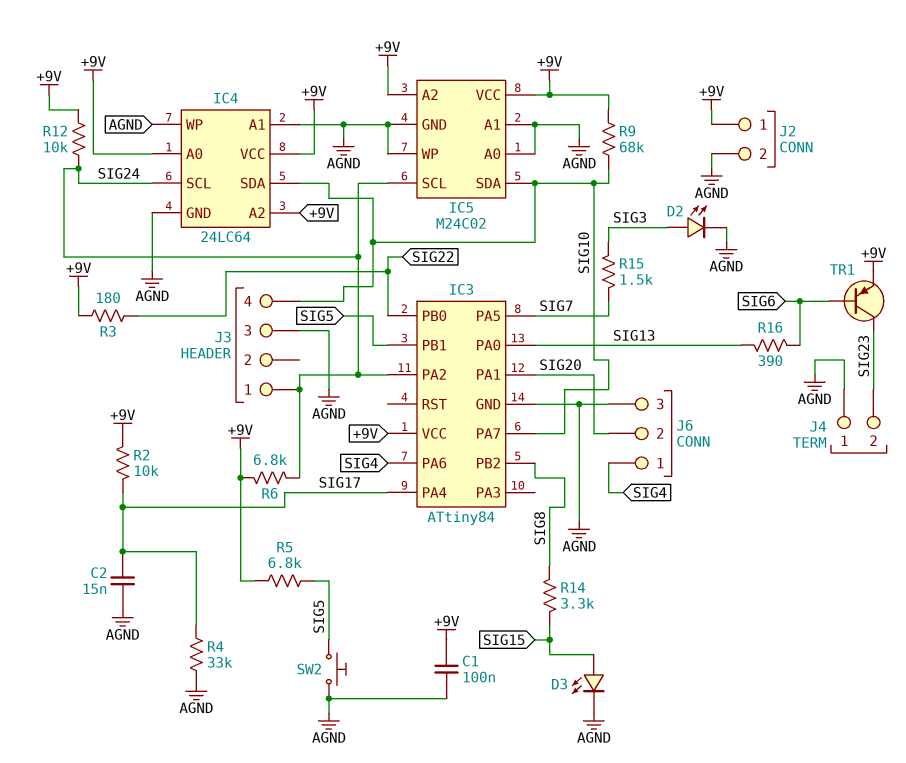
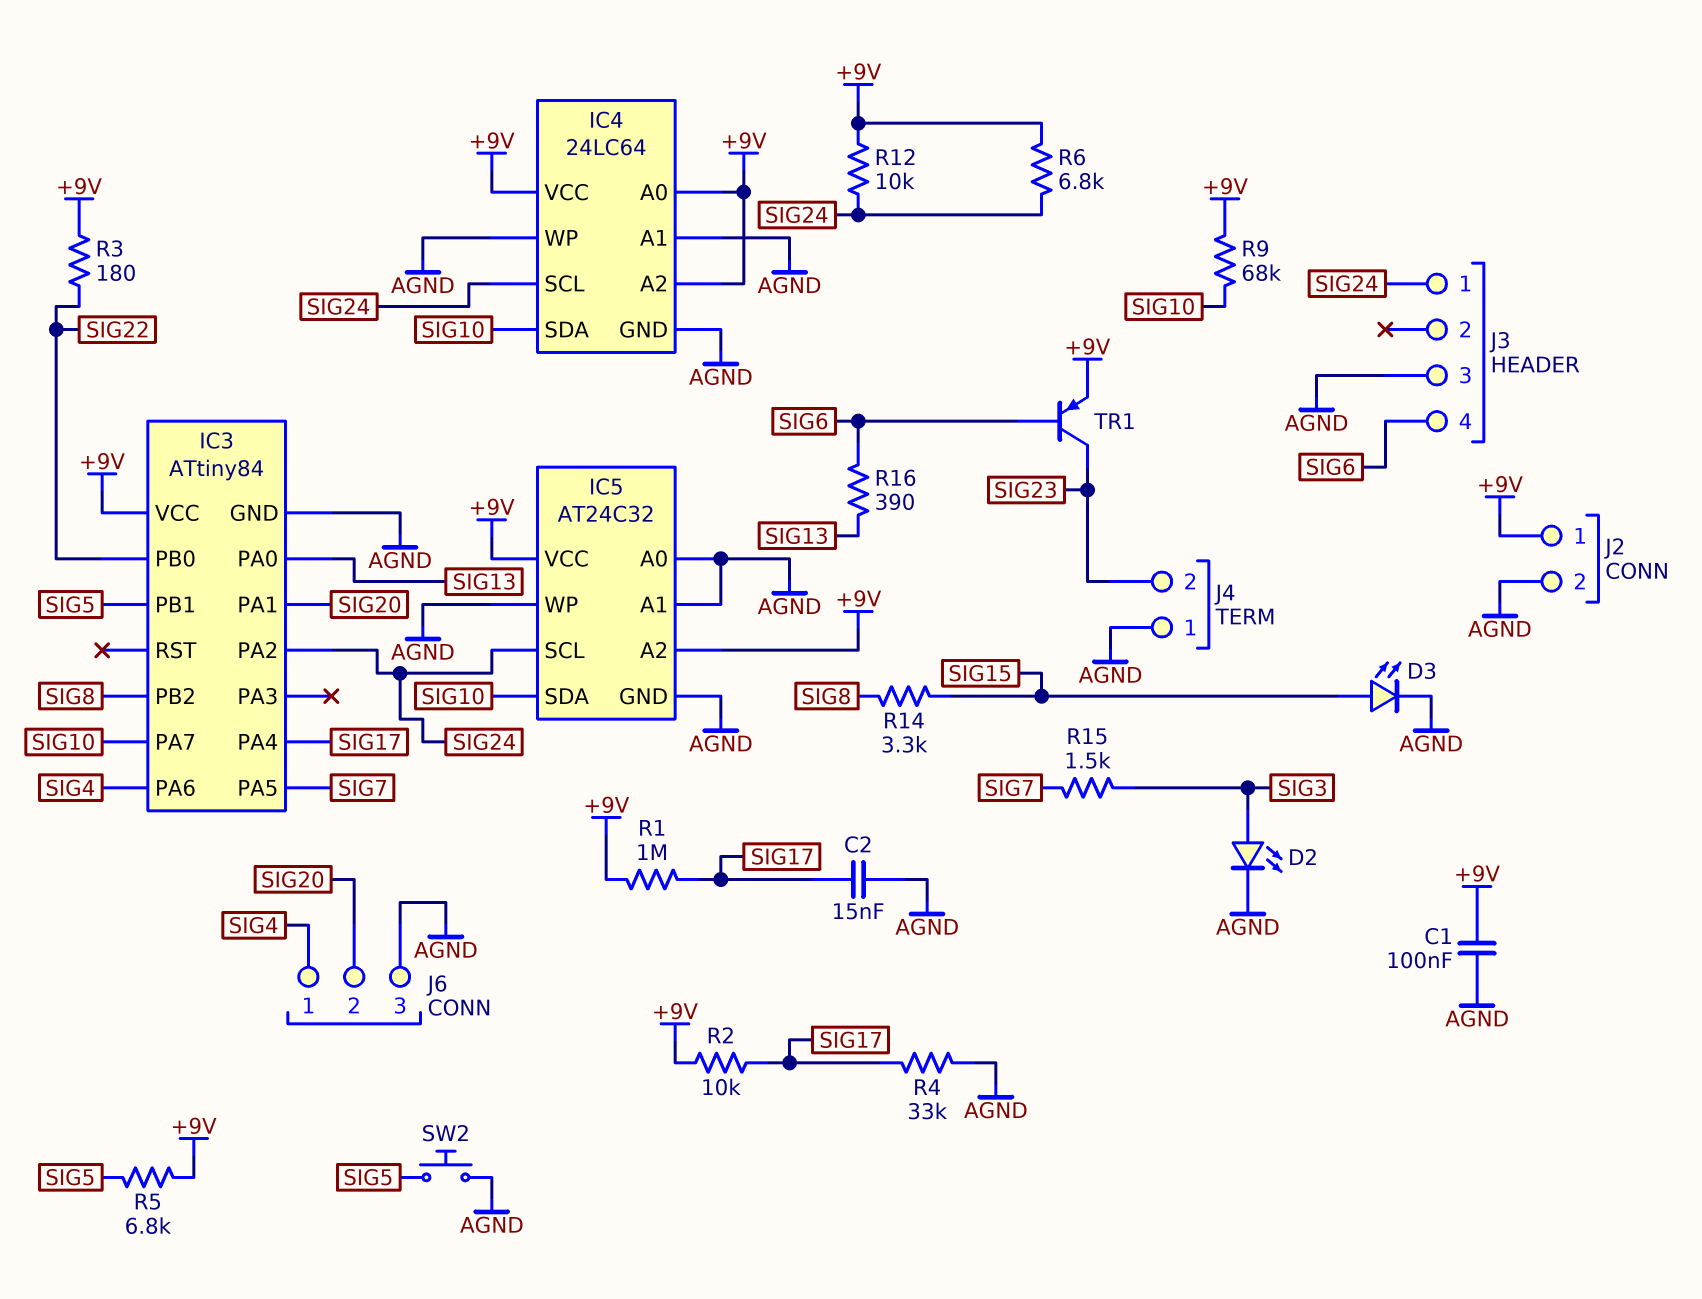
IC5: M24C02 -> AT24C32
J3 pin 4: SIG10 -> SIG6
R1: none -> 1M (+9V, SIG17)

